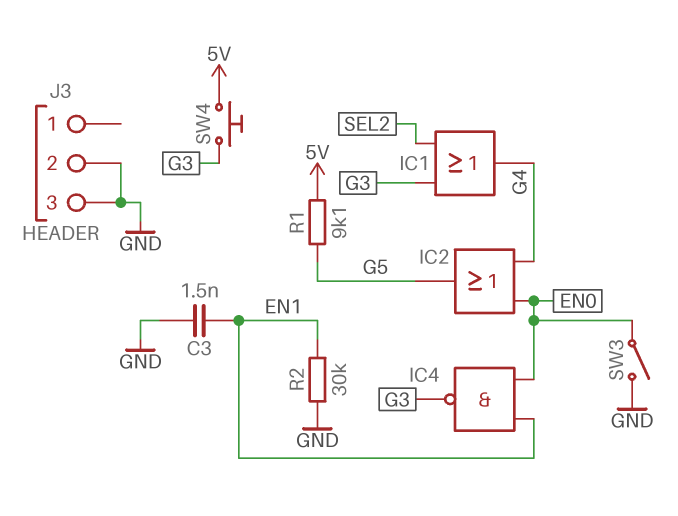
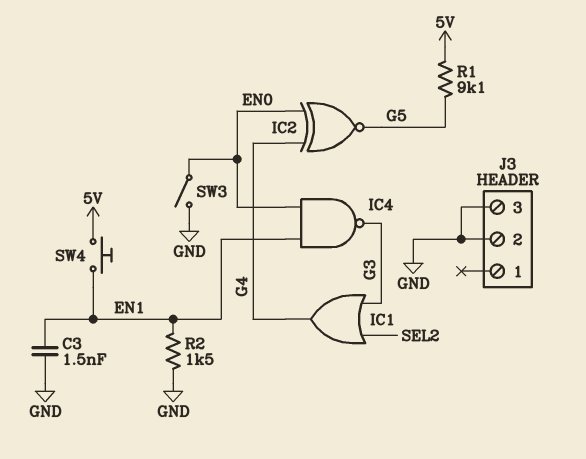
IC2: OR (in EN0, in G4, out G5) -> XNOR (in EN0, in G4, out G5)
R2: 30k (EN1, GND) -> 1.5k (EN1, GND)
SW4: button (5V, G3) -> button (5V, EN1)

